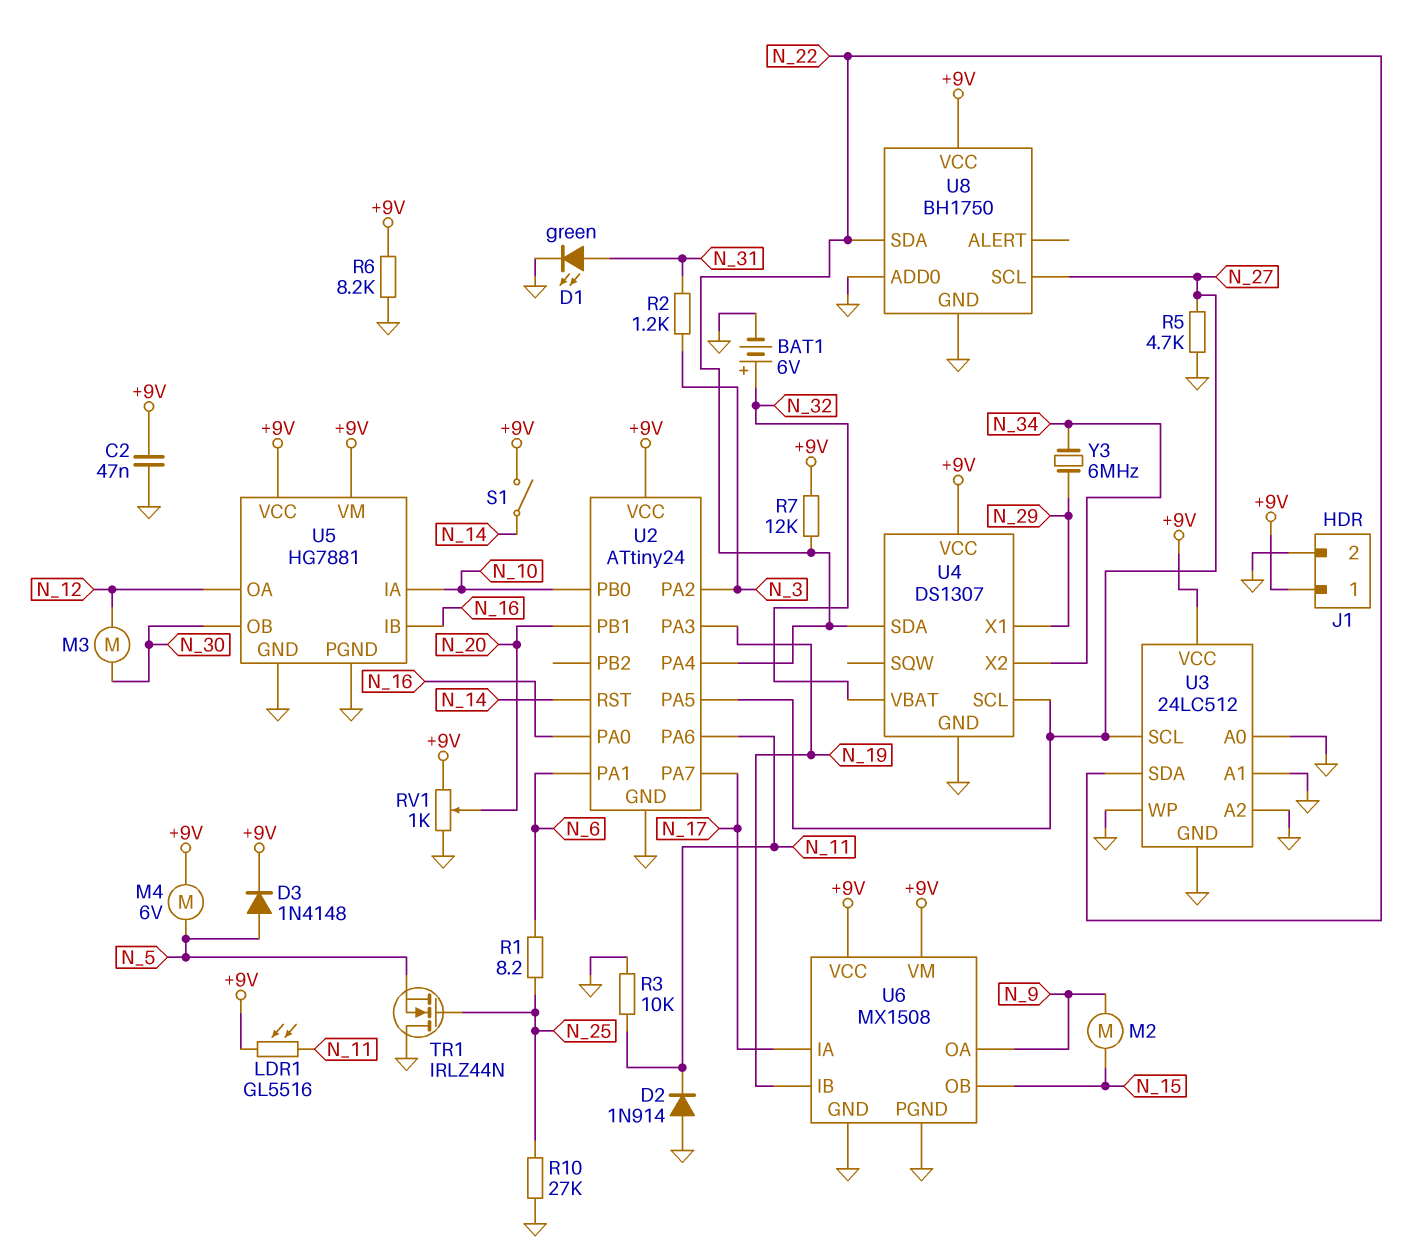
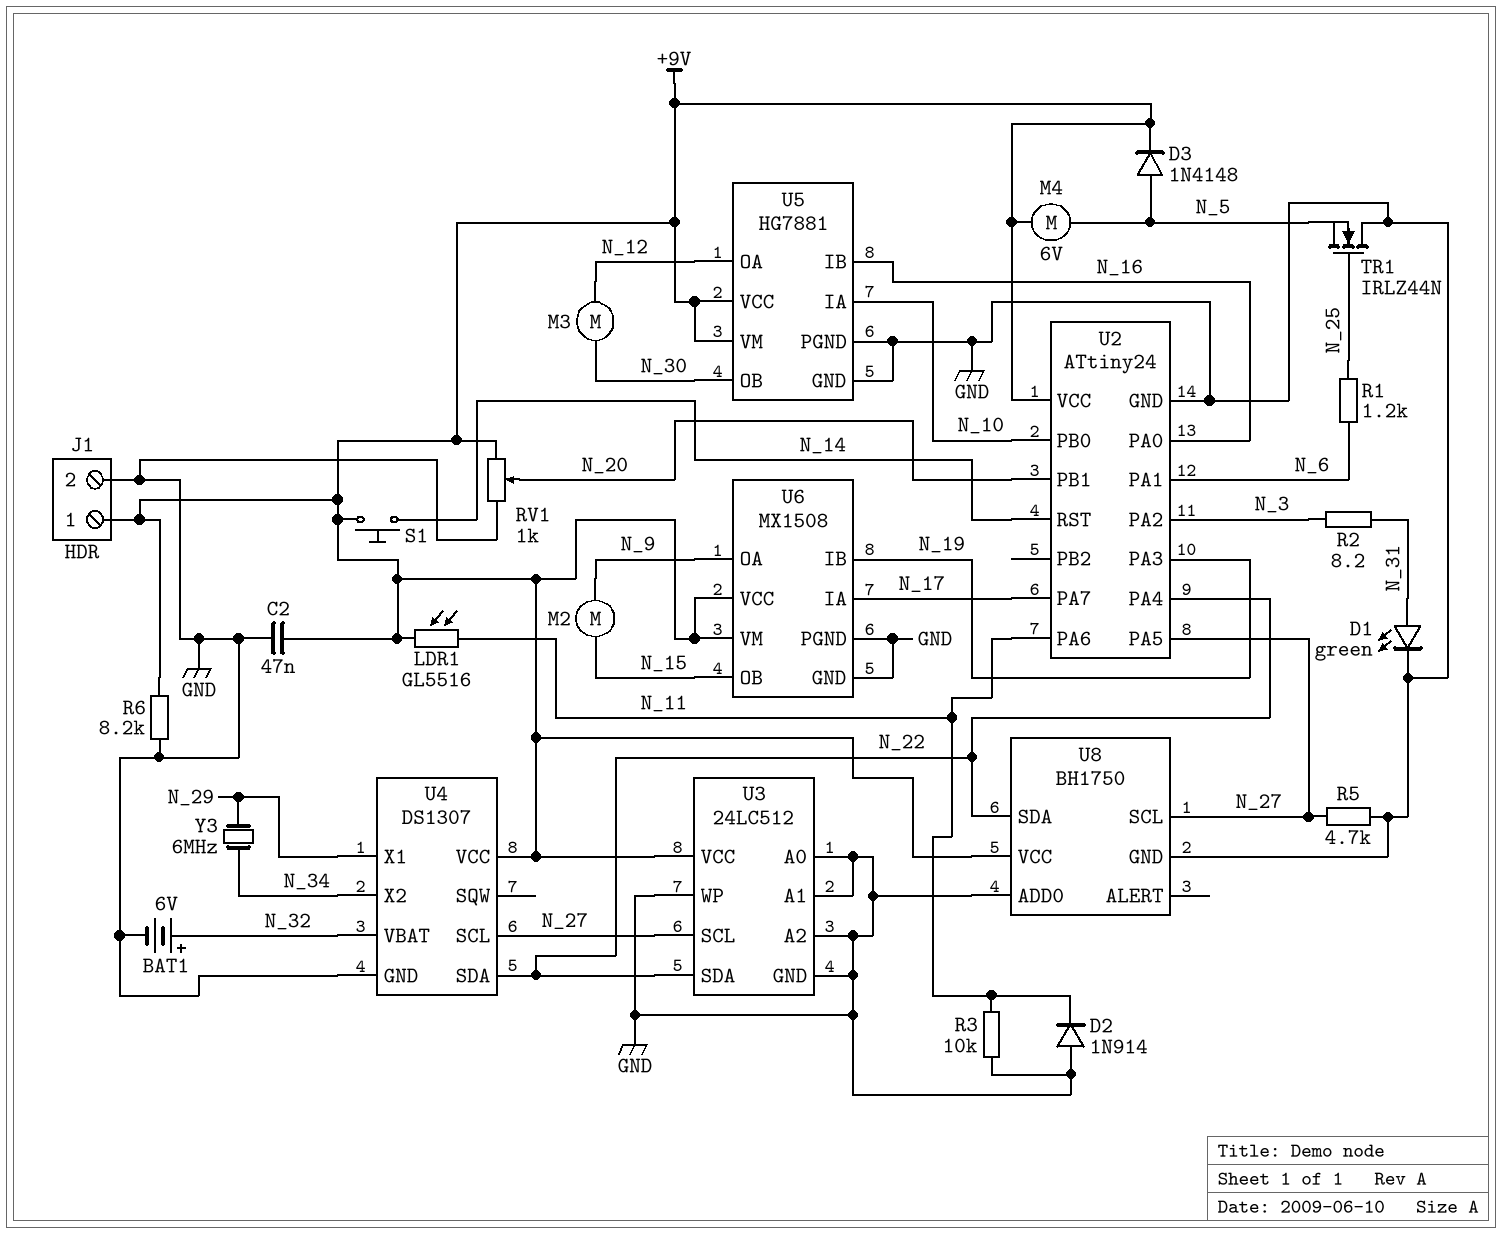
R1: 8.2 (N_6, N_25) -> 1.2k (N_6, N_25)
R2: 1.2k (N_3, N_31) -> 8.2 (N_3, N_31)
R7: 12k (+9V, N_22) -> none
R10: 27k (GND, N_25) -> none
S1: switch (+9V, N_14) -> button (+9V, N_14)

